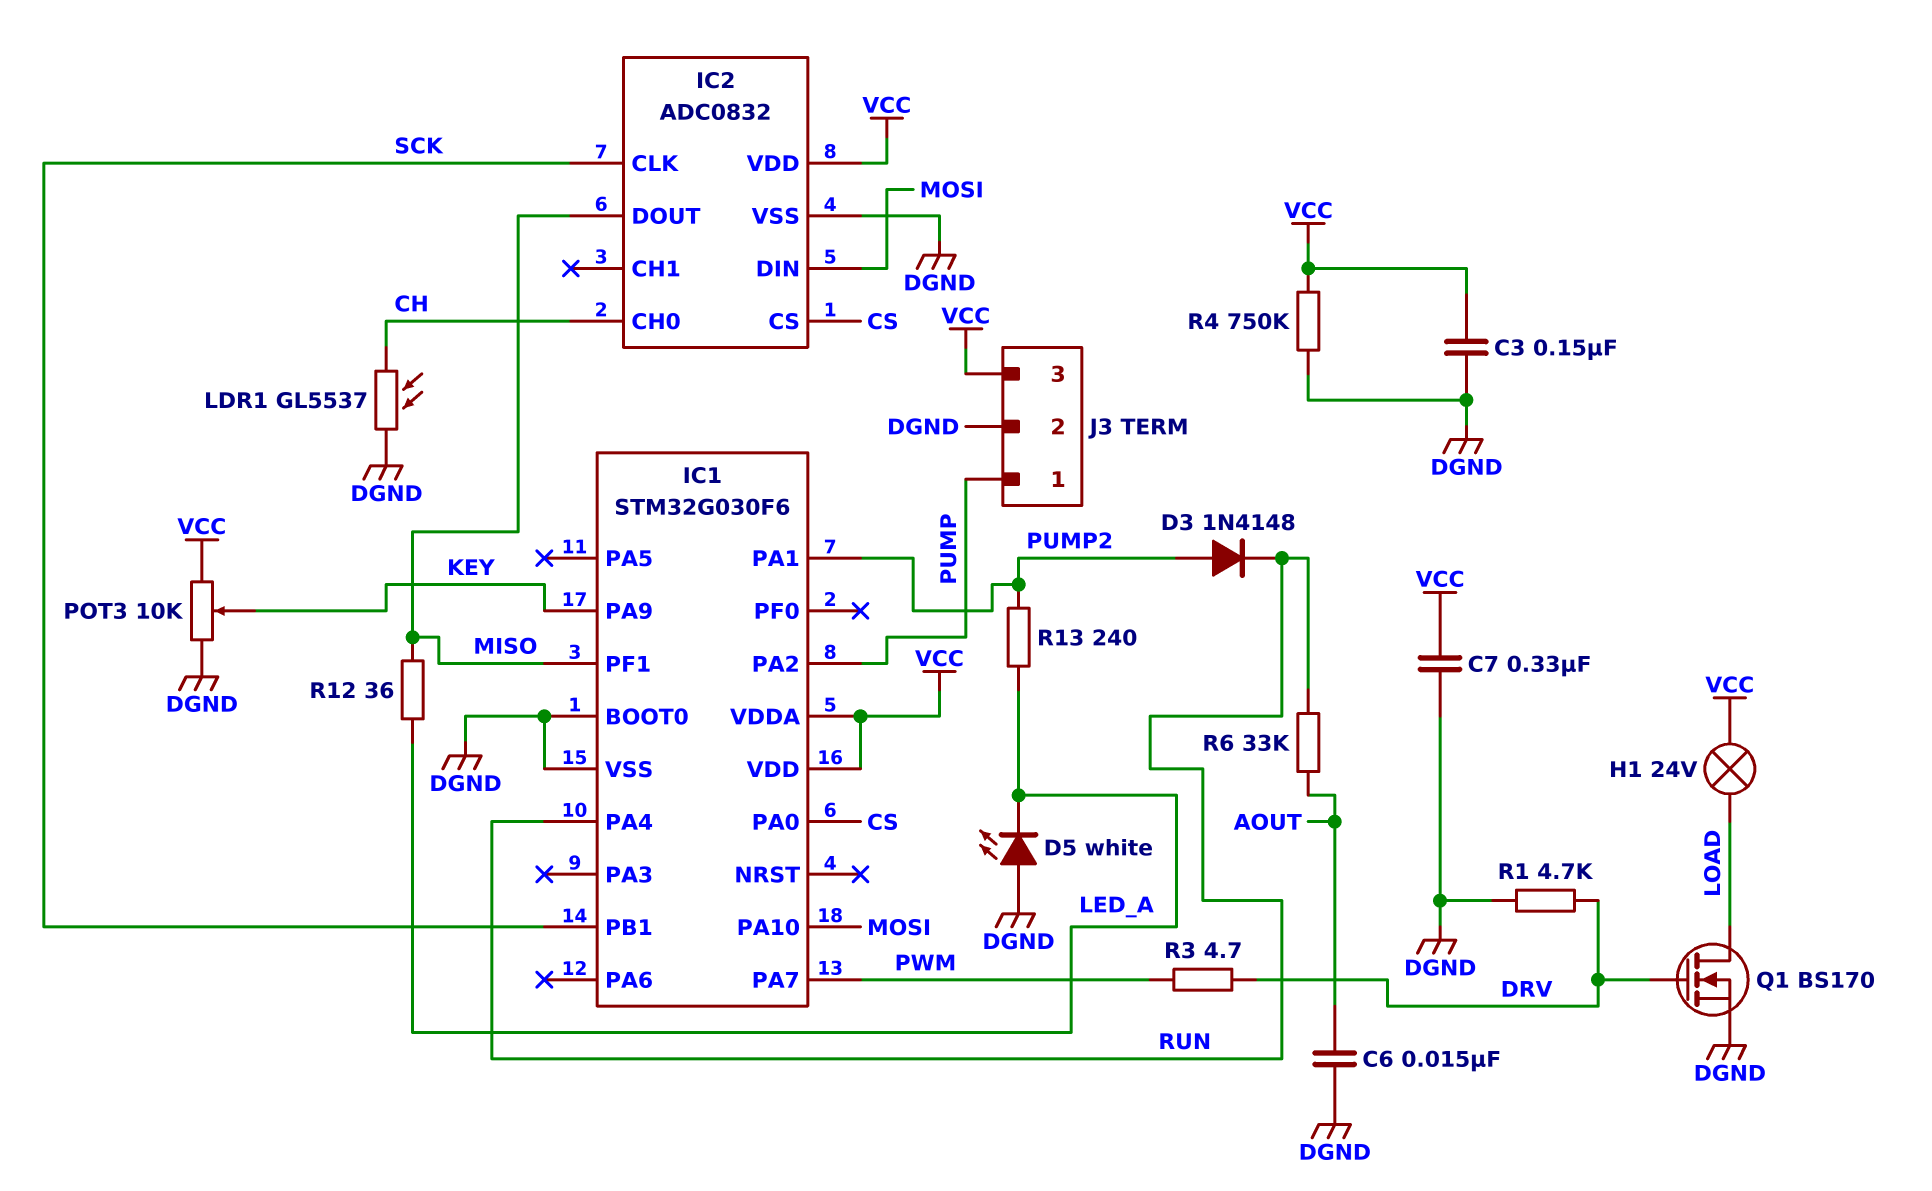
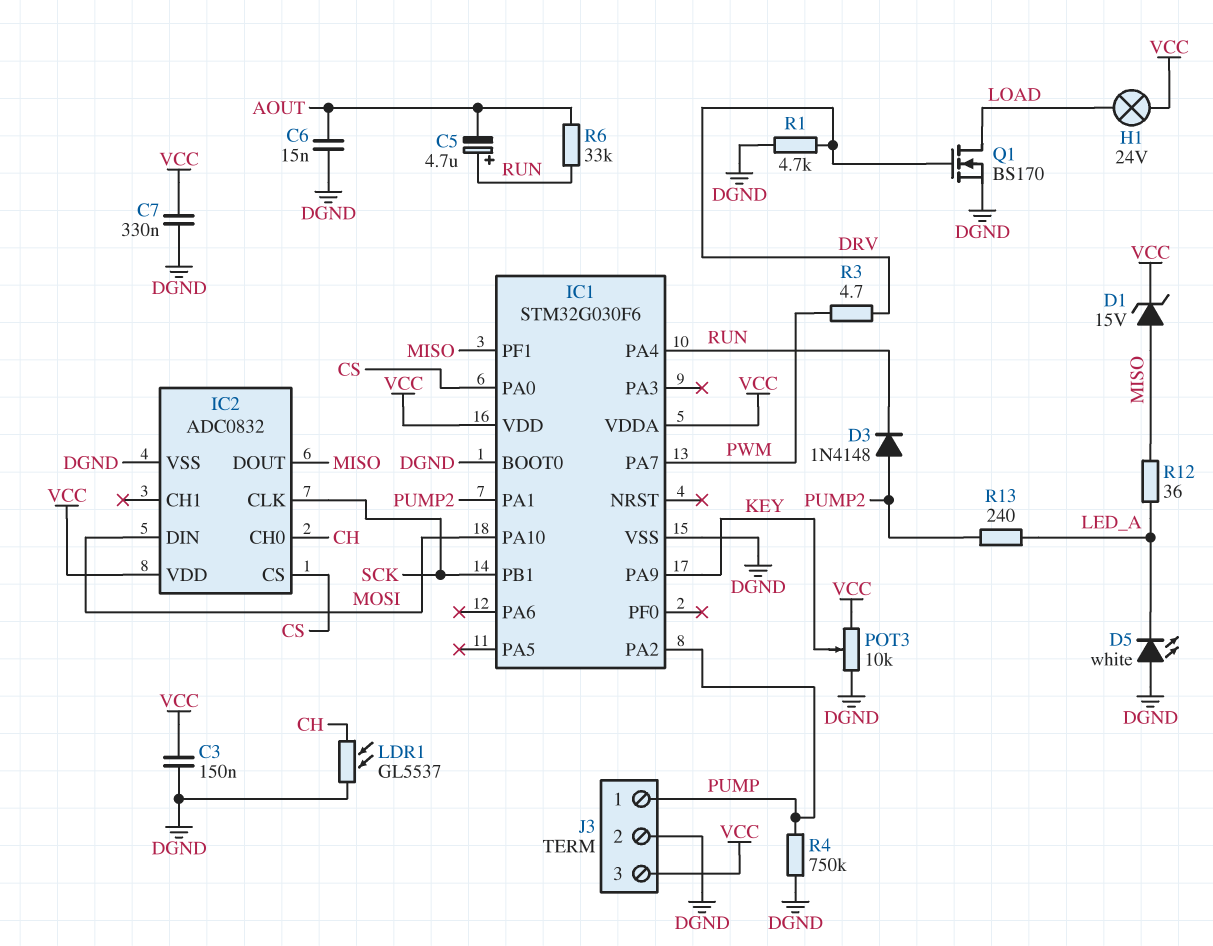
C5: none -> 4.7uF (plus RUN, minus AOUT)
D1: none -> zener 15V (A MISO, K VCC)
R4: 750k (DGND, VCC) -> 750k (DGND, PUMP)

